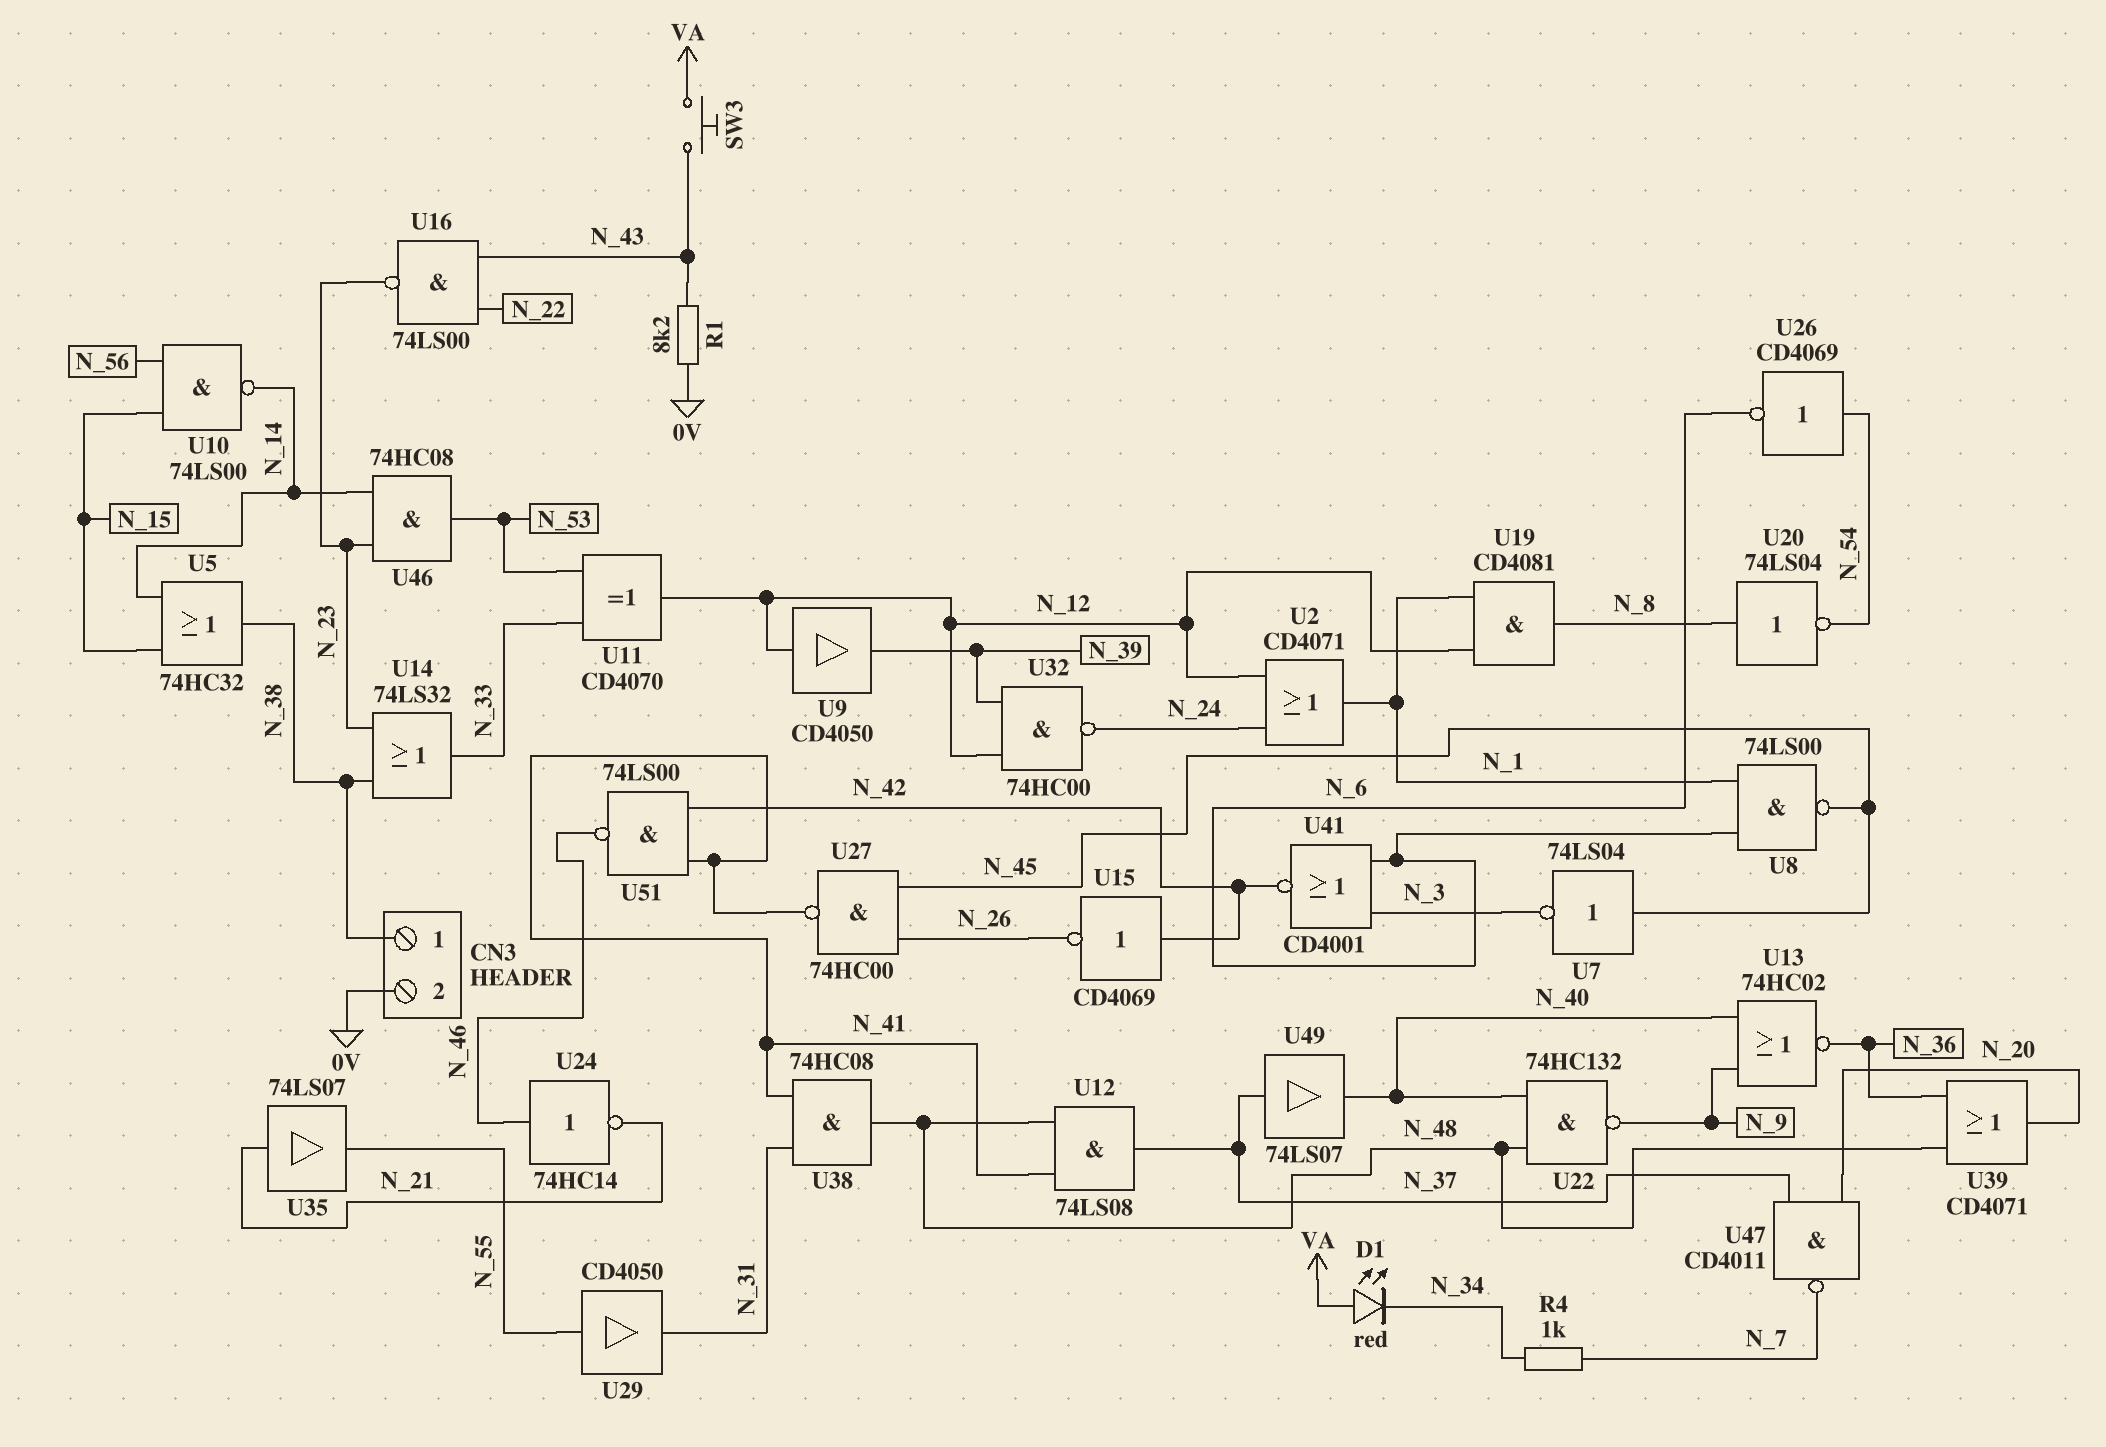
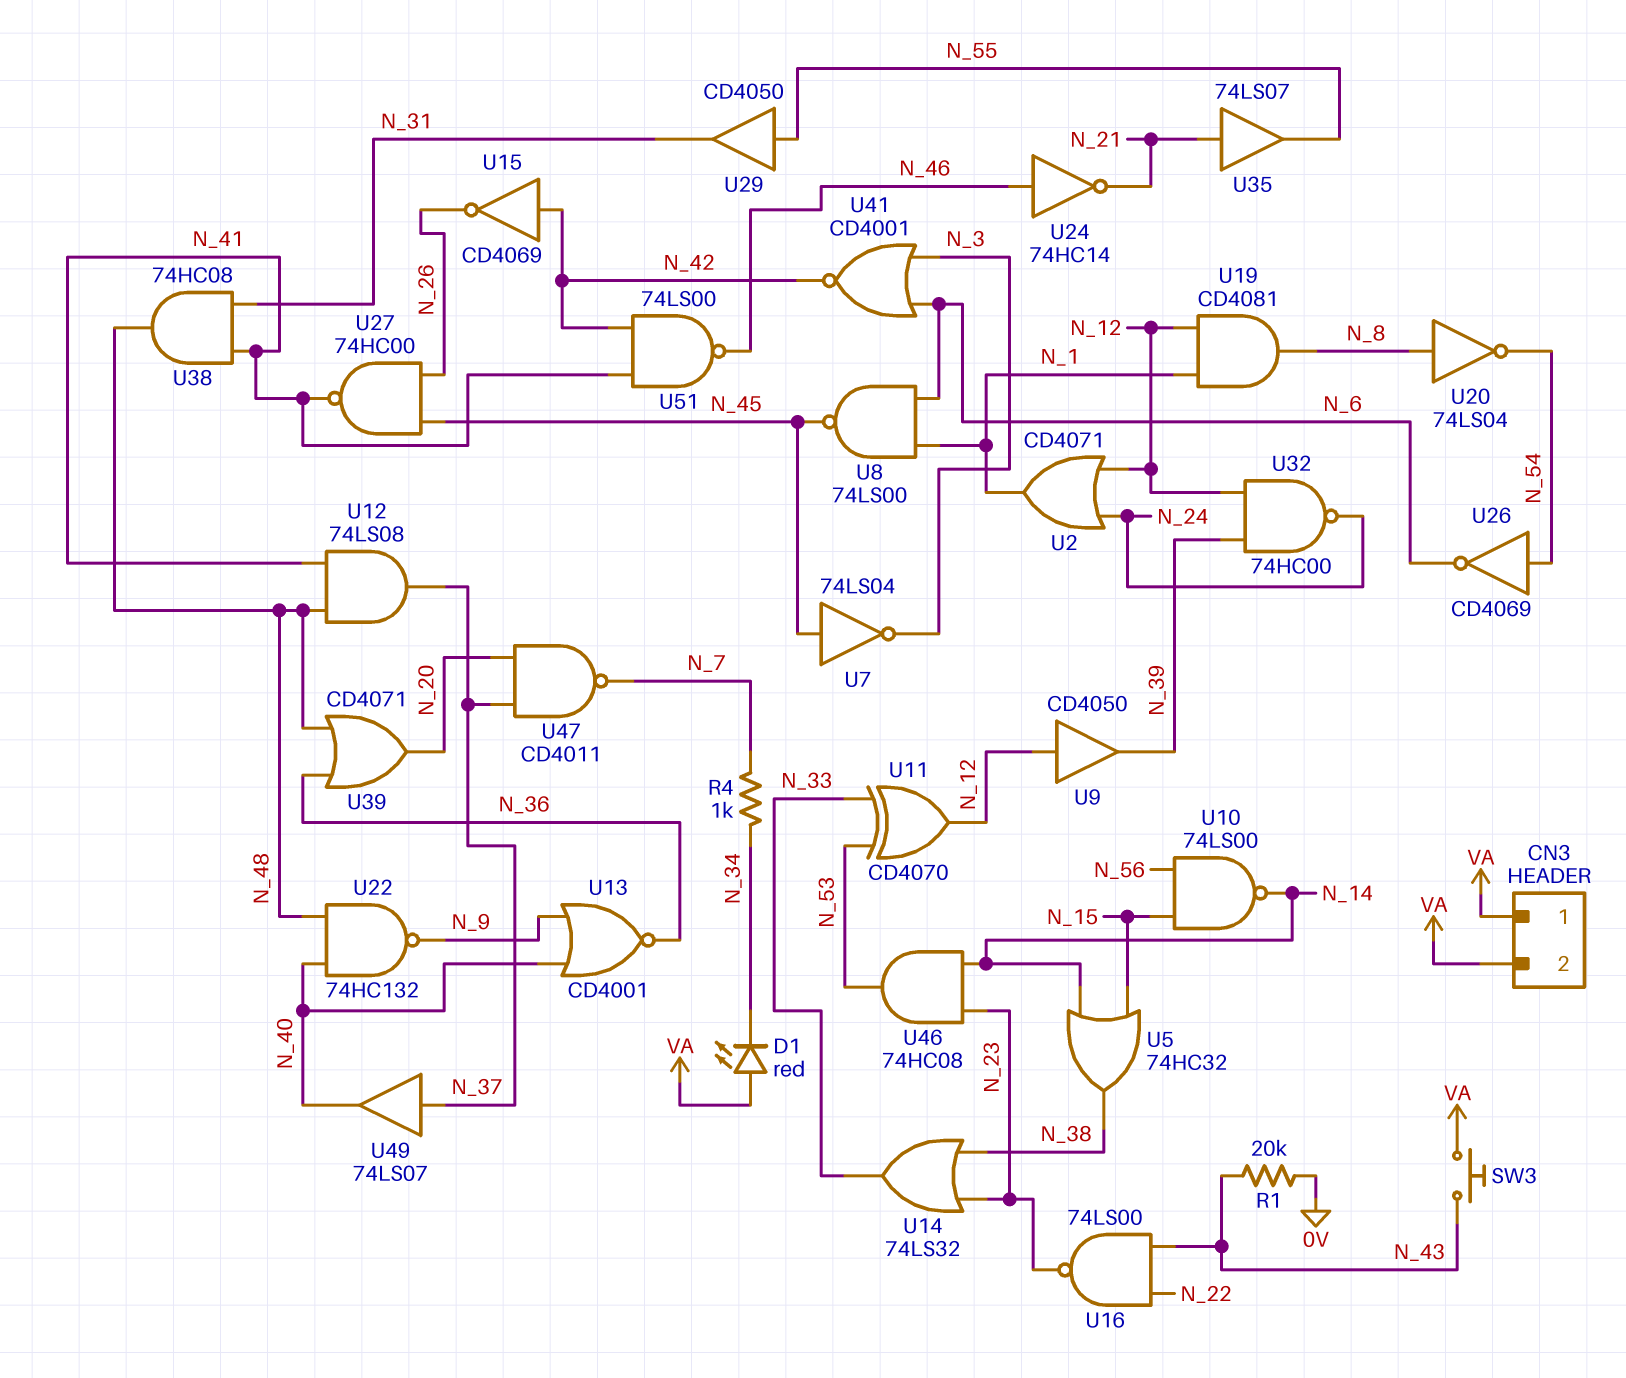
CN3 pin 1: N_38 -> VA
CN3 pin 2: 0V -> VA
R1: 8.2k (0V, N_43) -> 20k (0V, N_43)
U13: NOR 74HC02 (in N_9, in N_40, out N_36) -> NOR CD4001 (in N_9, in N_40, out N_36)

